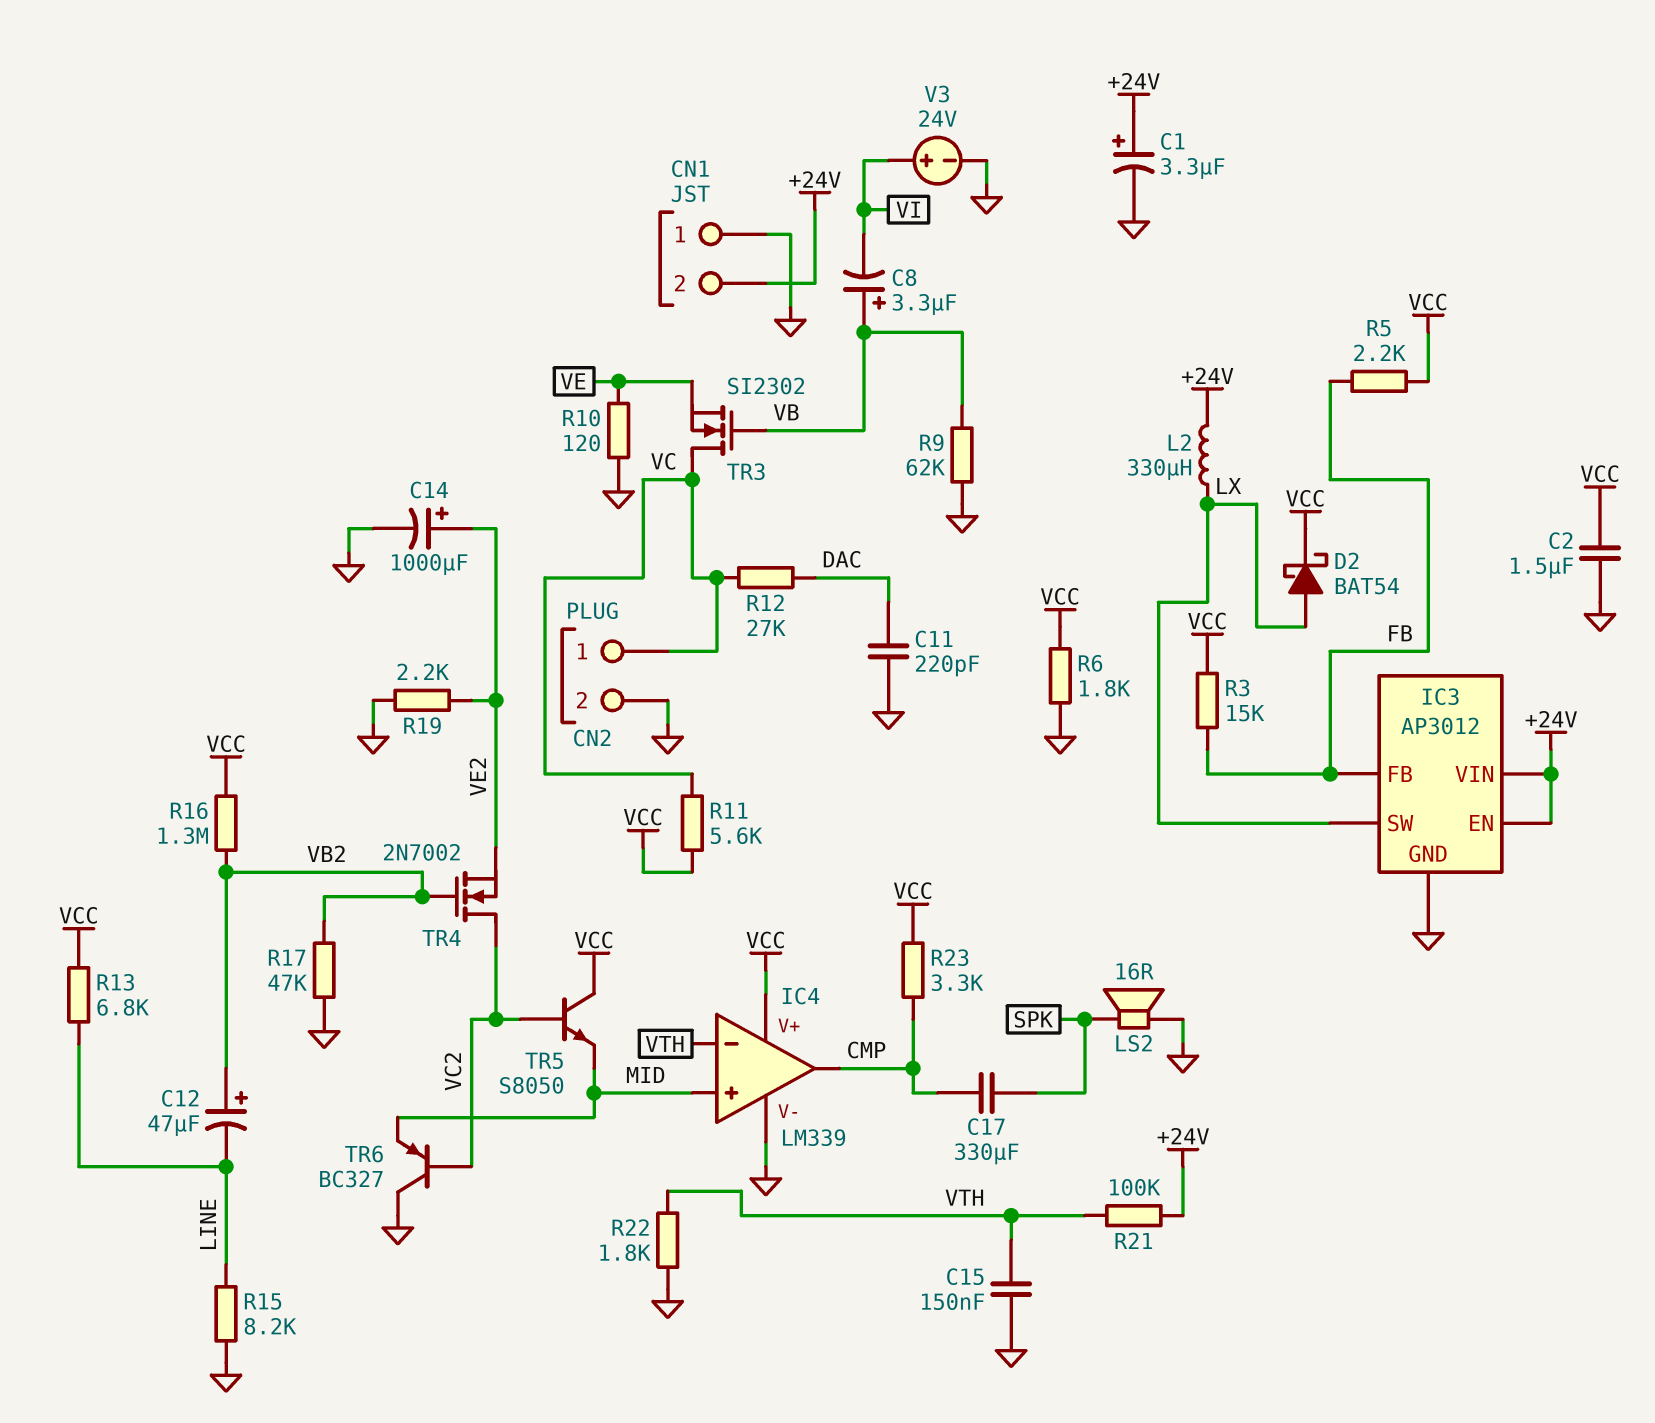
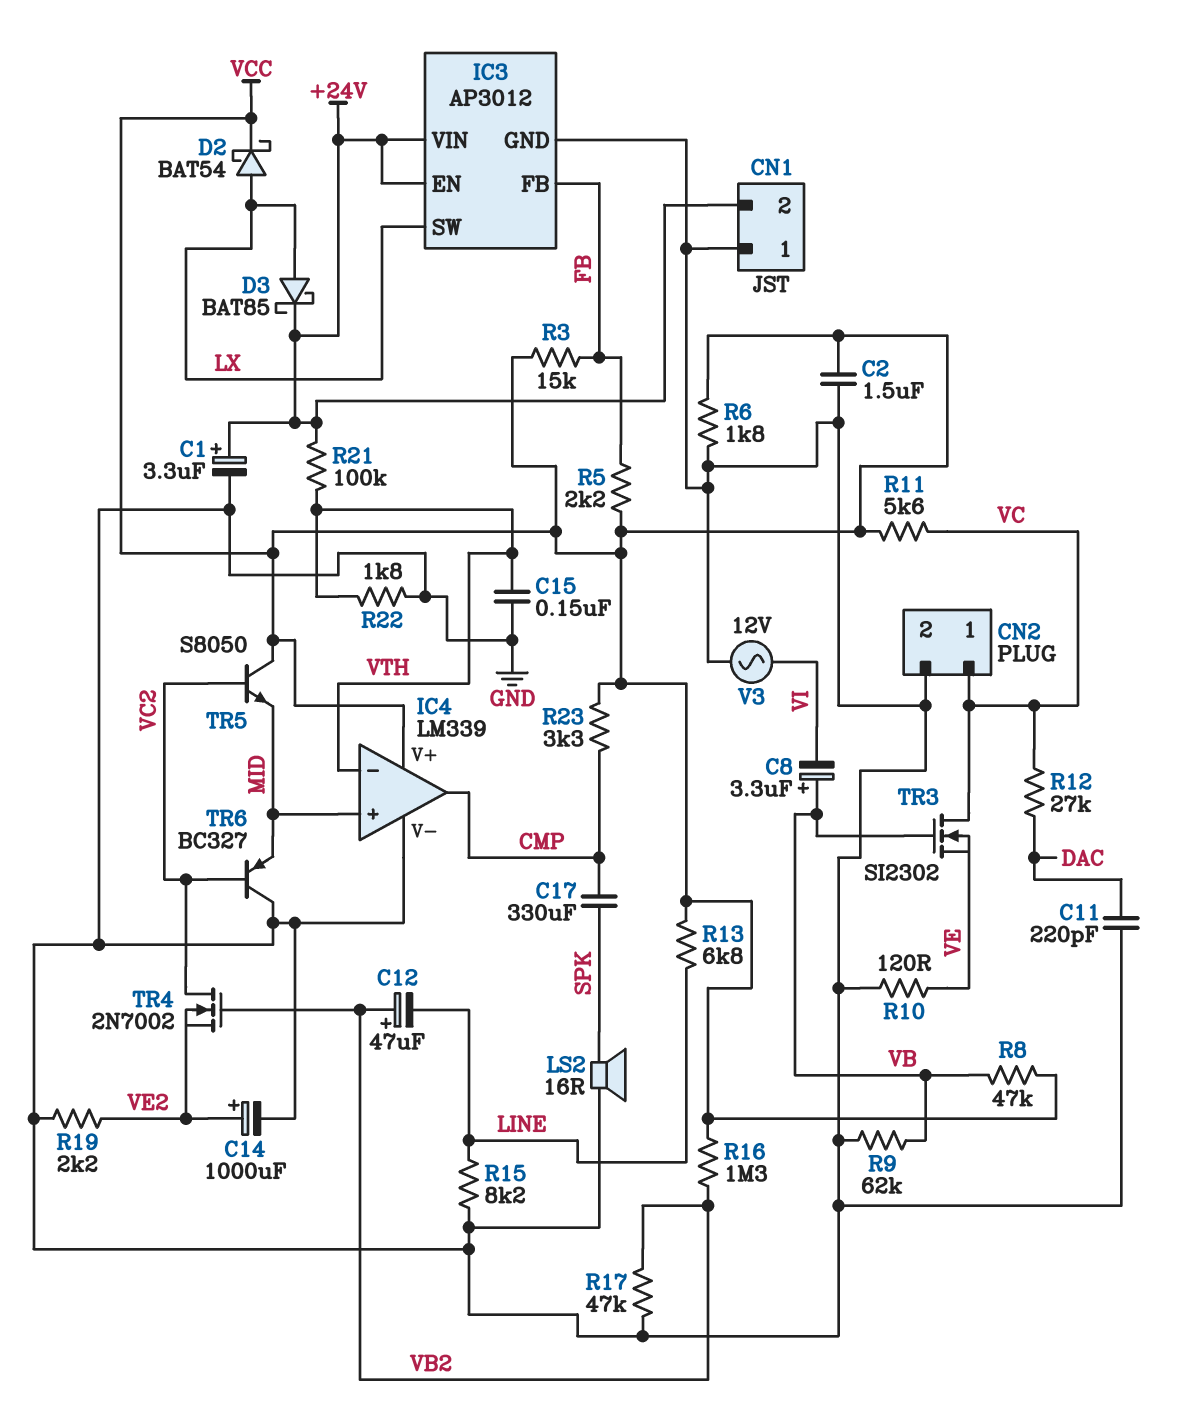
D3: none -> schottky BAT85 (A LX, K +24V)
L2: 330uH (+24V, LX) -> none
R8: none -> 47k (VB, VCC)
V3: 24V (plus VI, minus GND) -> AC 12V (GND, VI)

